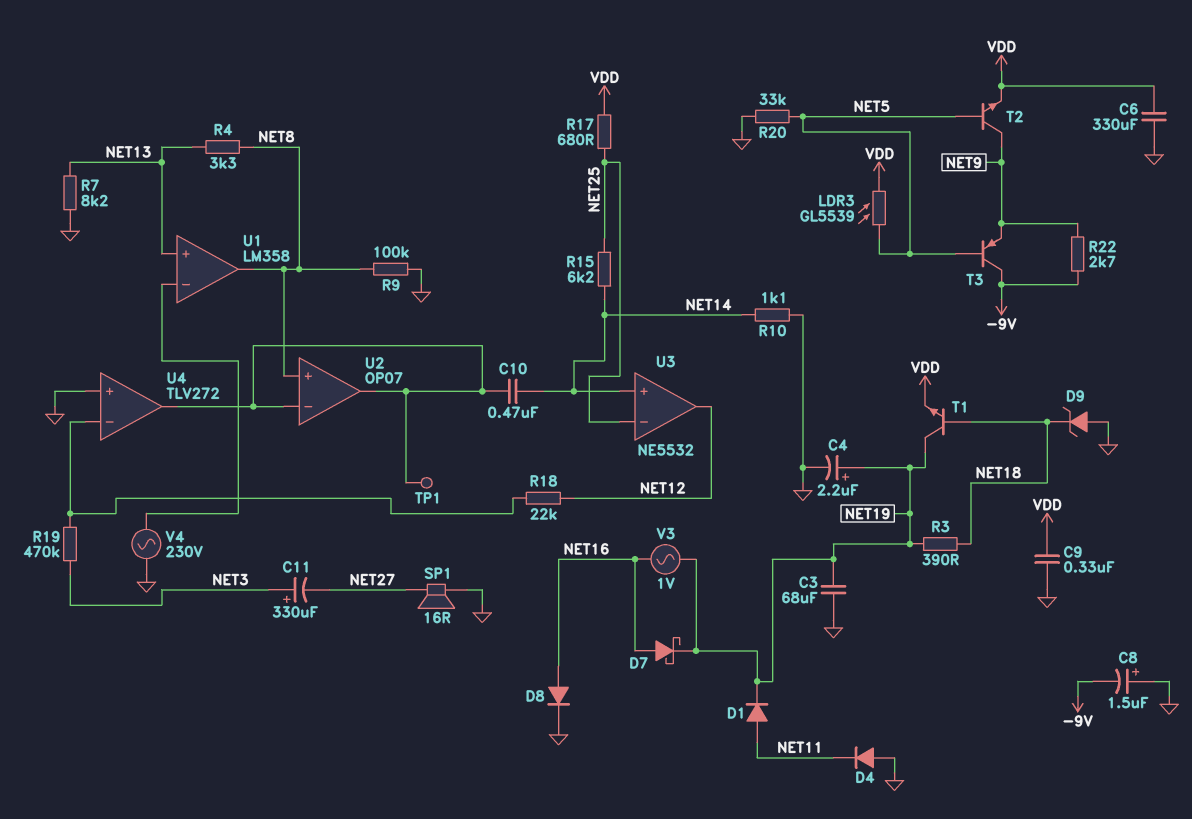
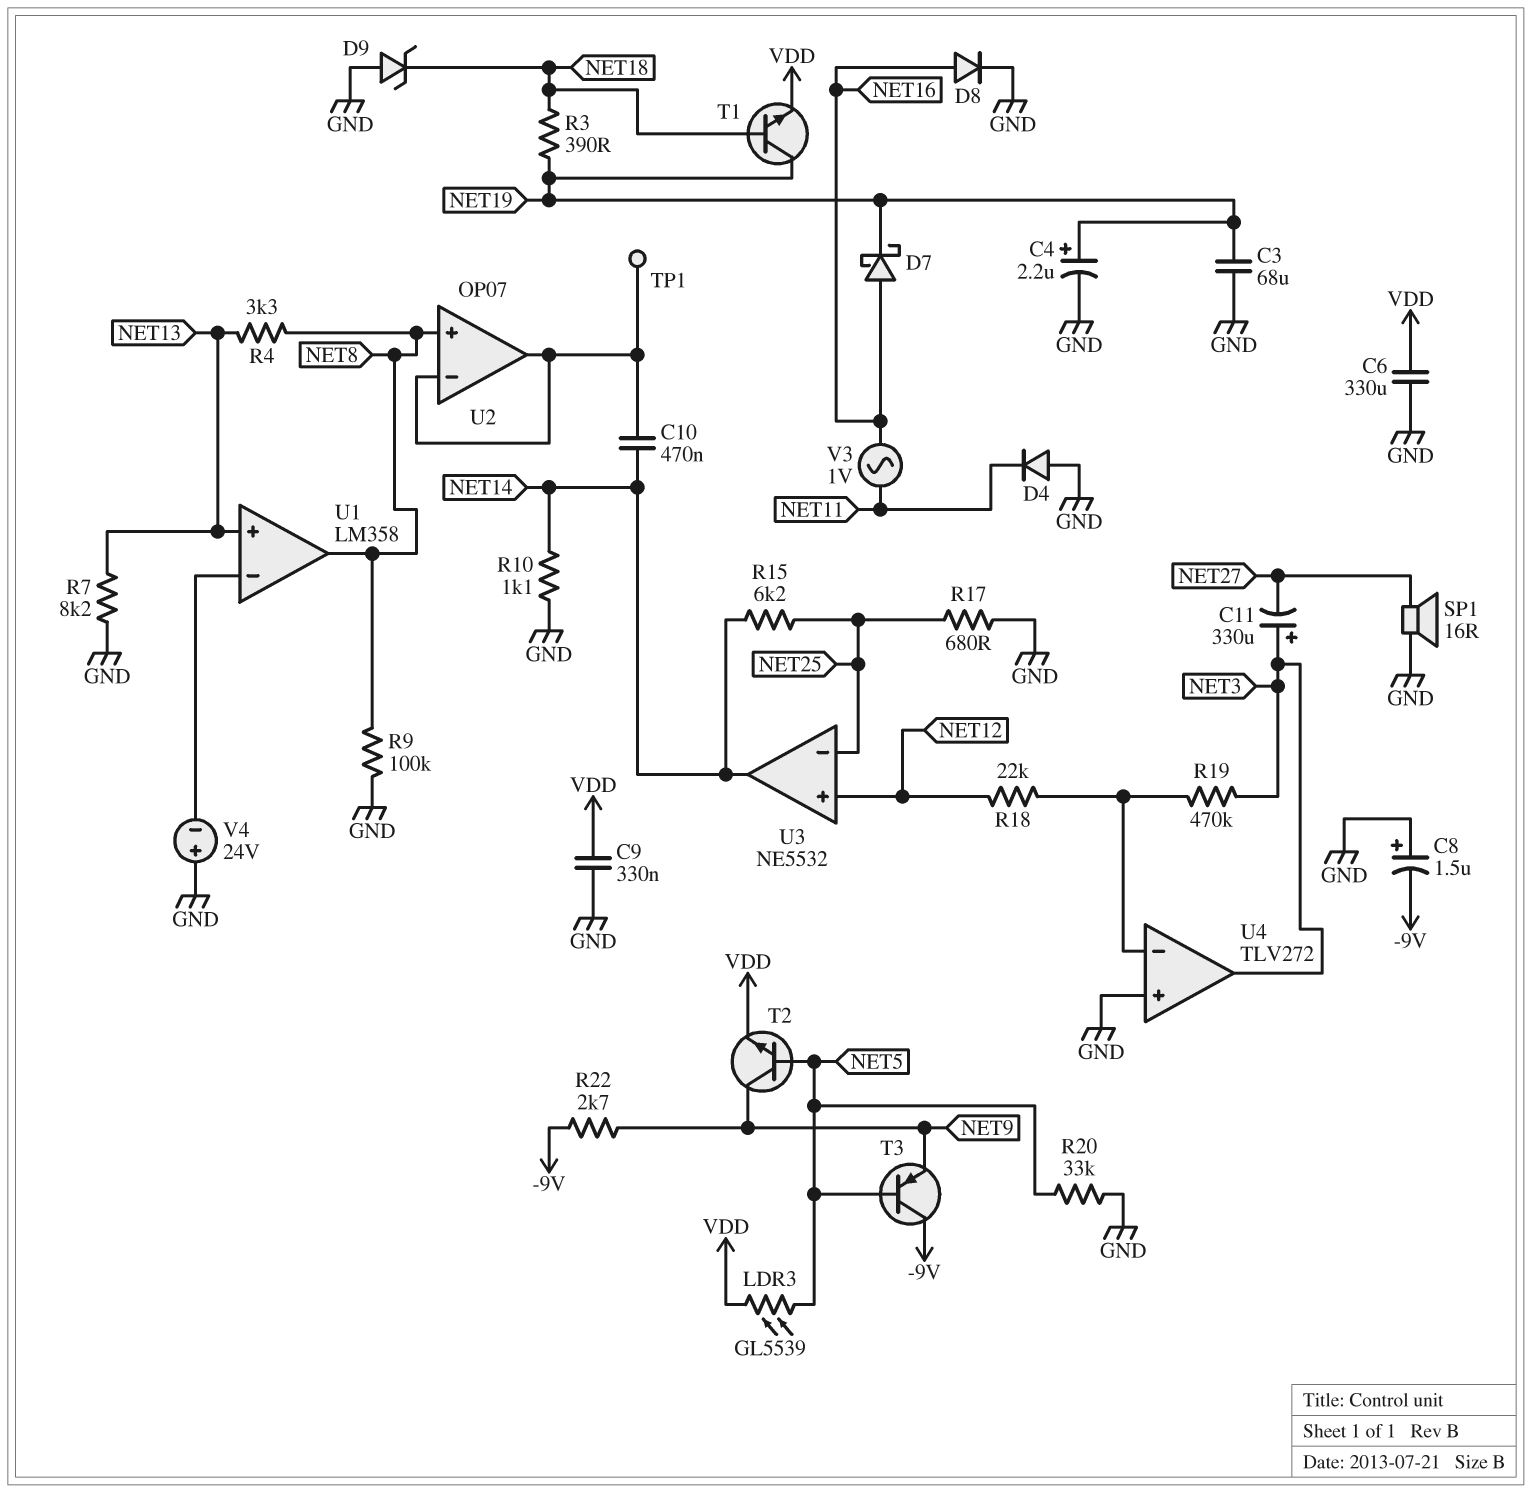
D1: diode (A NET11, K NET19) -> none
R17: 680 (NET25, VDD) -> 680 (GND, NET25)
U3 pin in+: NET14 -> NET12
U3 pin out: NET12 -> NET14
U4 pin out: U2/in- -> NET3
V3: AC 1V (NET16, NET19) -> AC 1V (NET11, NET16)
V4: AC 230V (GND, U1/in-) -> 24V (plus GND, minus U1/in-)

